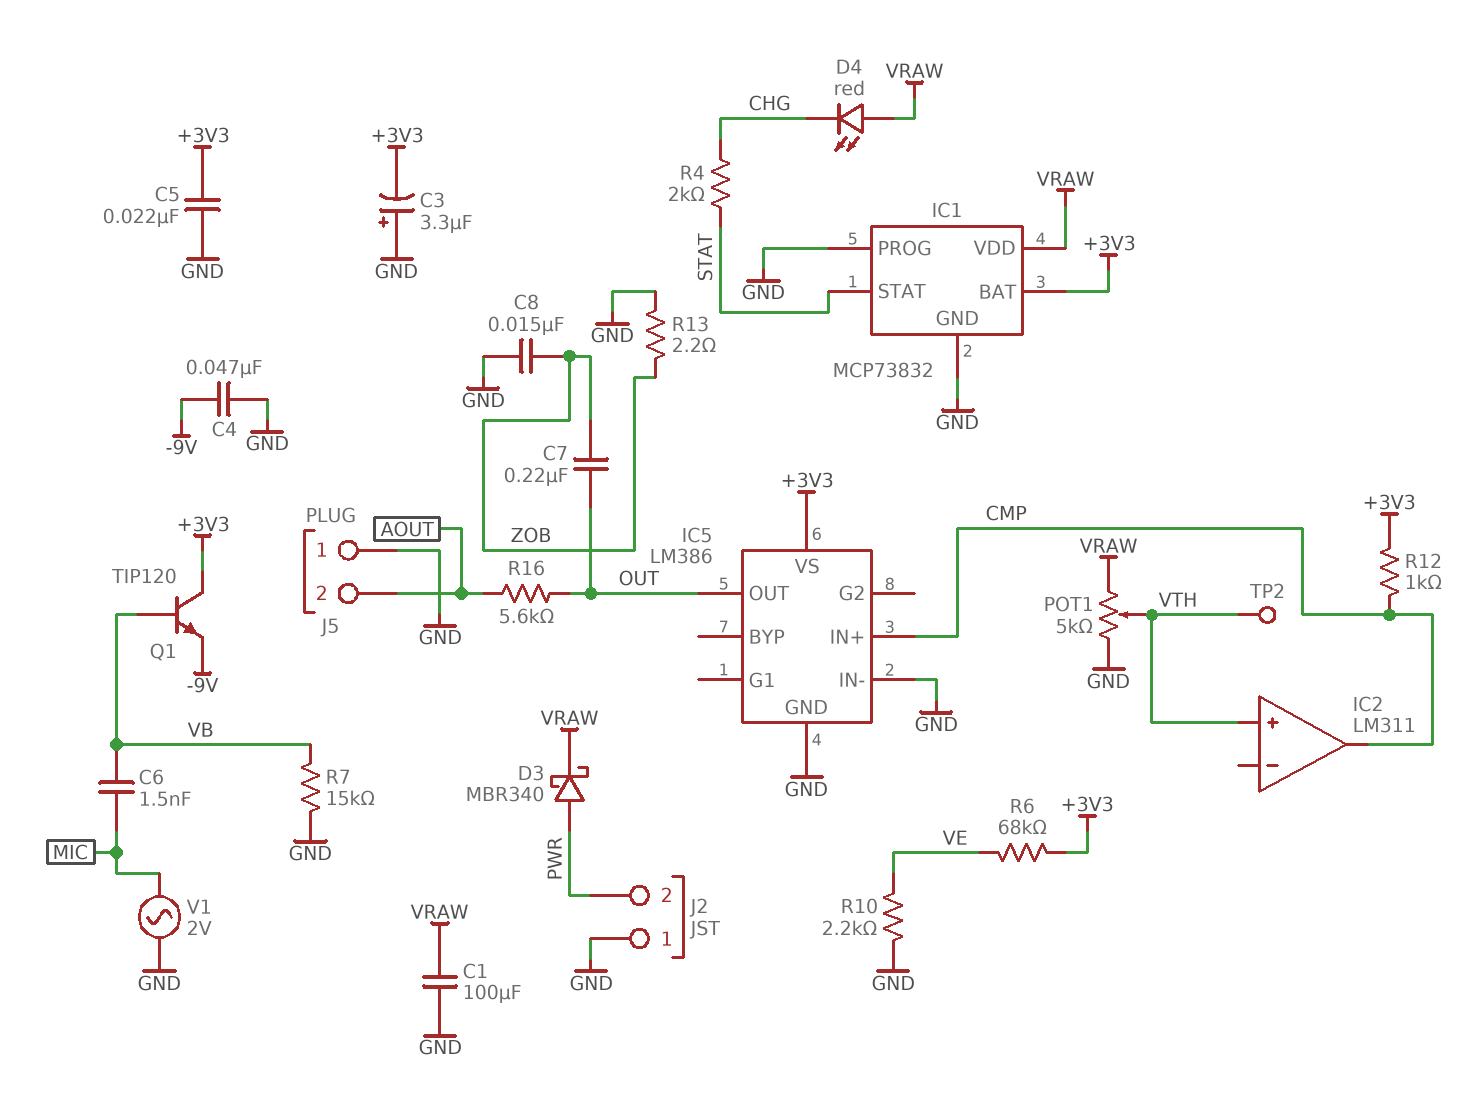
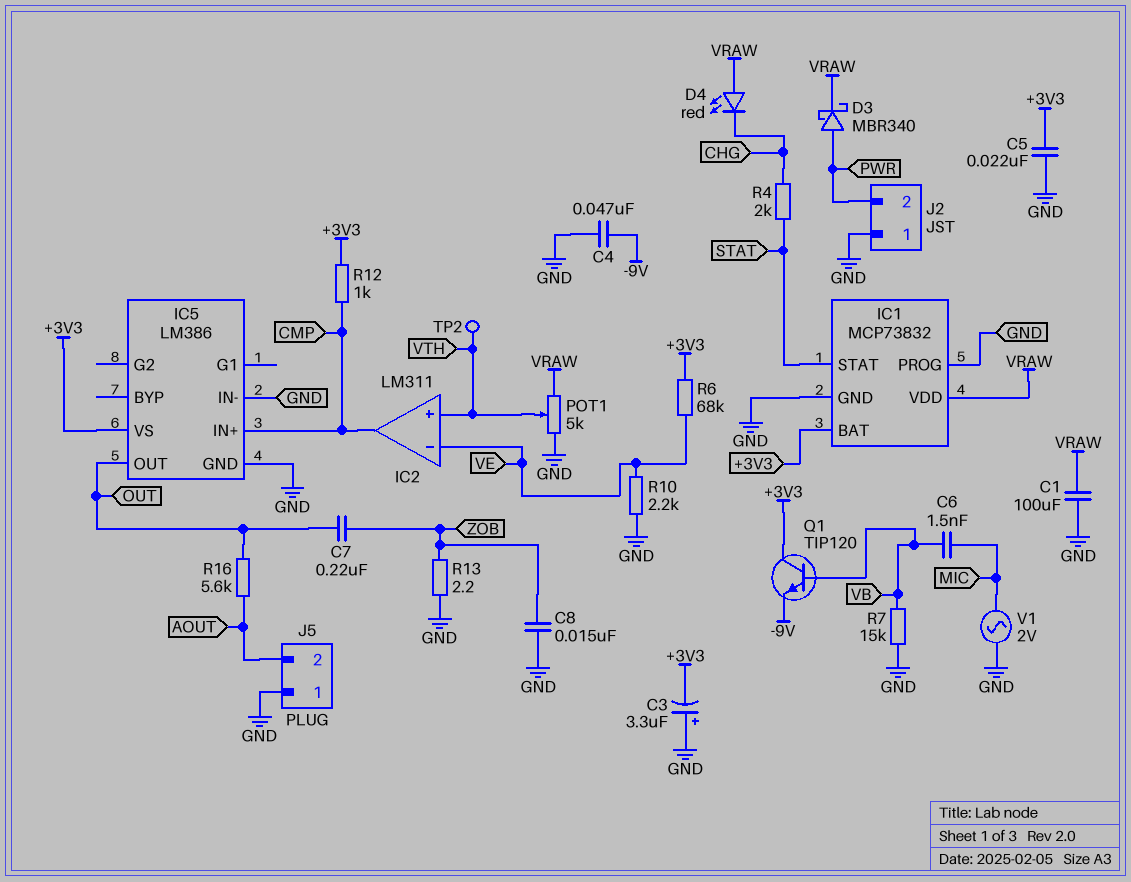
IC2 pin in-: none -> VE

